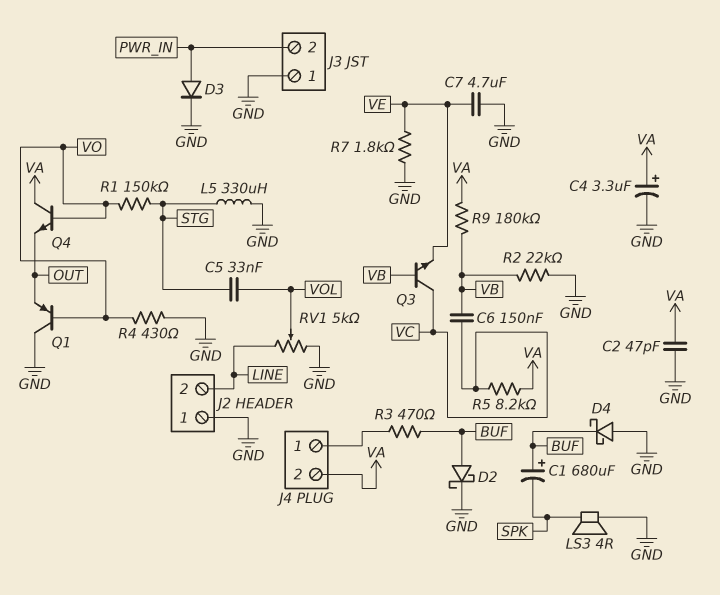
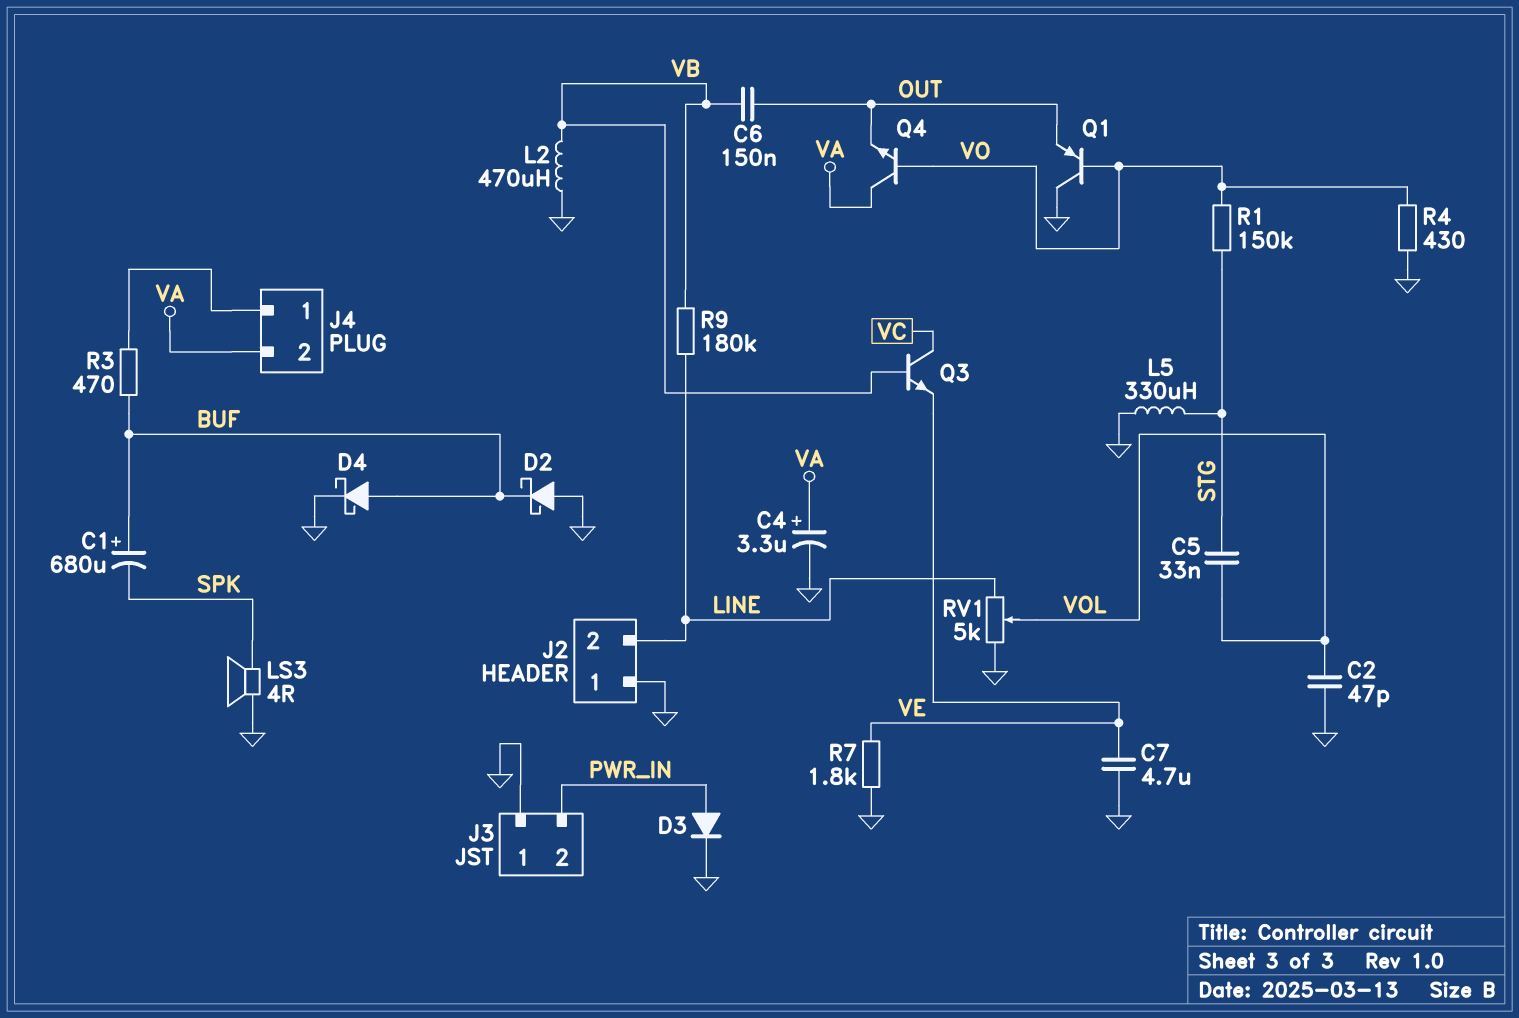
C2: 47pF (GND, VA) -> 47pF (GND, VOL)
C6: 150nF (VB, VC) -> 150nF (OUT, VB)
D2: schottky (A BUF, K GND) -> schottky (A GND, K BUF)
D4: schottky (A GND, K BUF) -> schottky (A BUF, K GND)
L2: none -> 470uH (GND, VB)
R2: 22k (GND, VB) -> none
R5: 8.2k (VA, VC) -> none
R9: 180k (VA, VB) -> 180k (LINE, VB)

